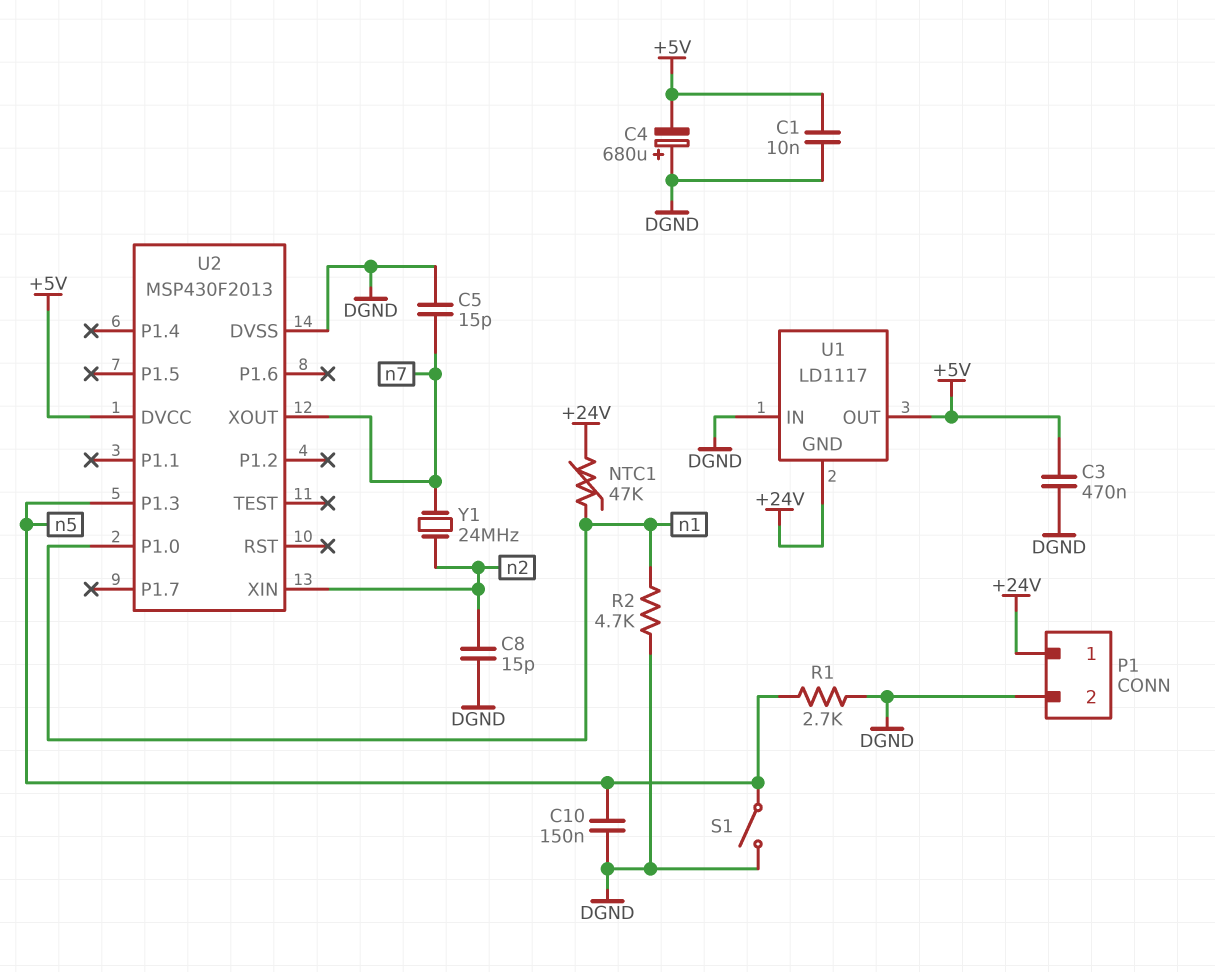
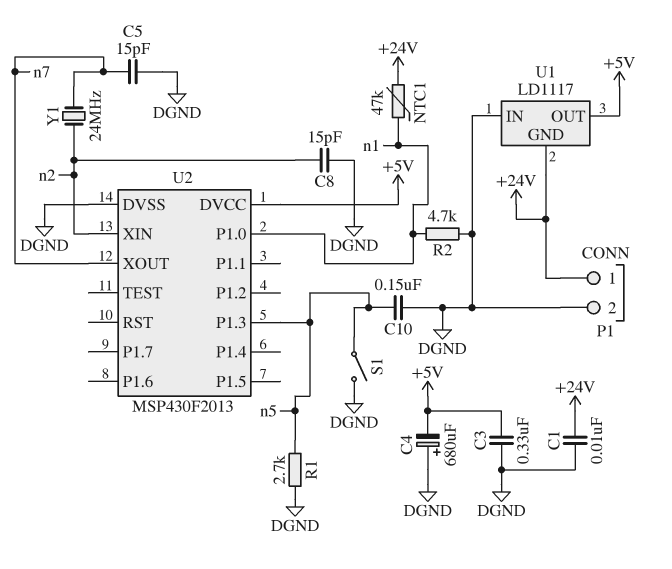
C1: 10nF (+5V, DGND) -> 10nF (+24V, DGND)
C3: 470nF (+5V, DGND) -> 330nF (+5V, DGND)

